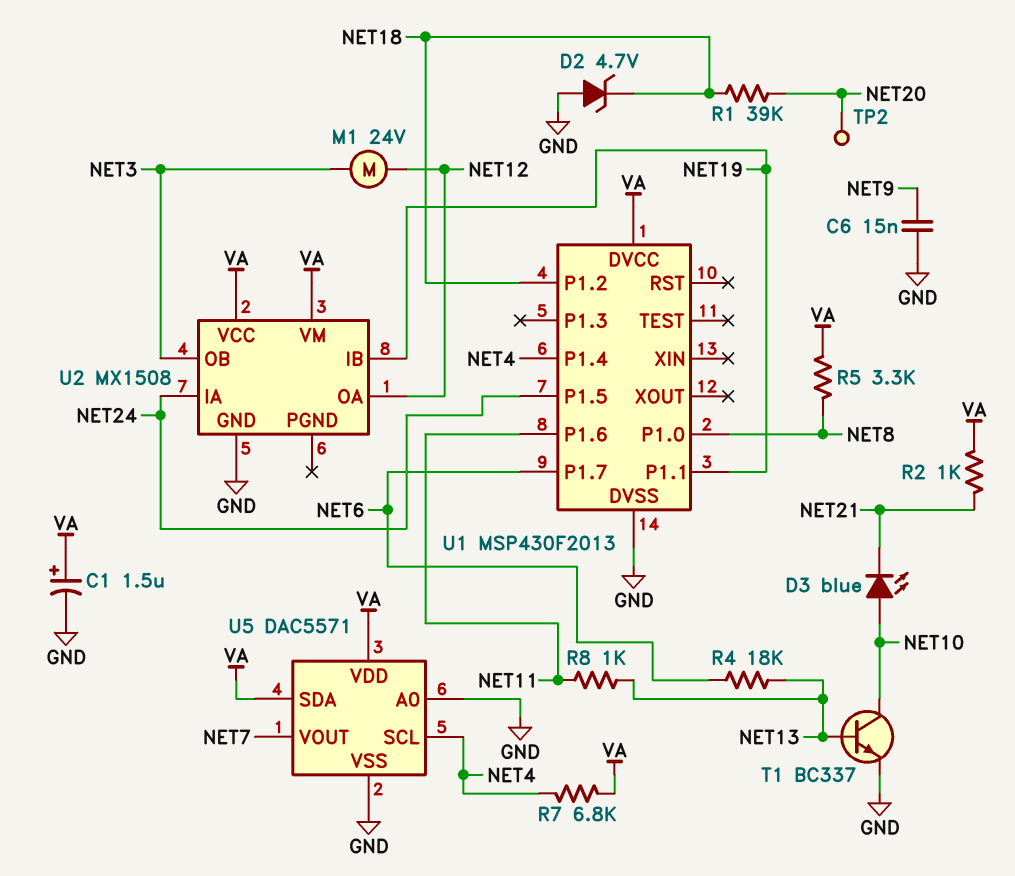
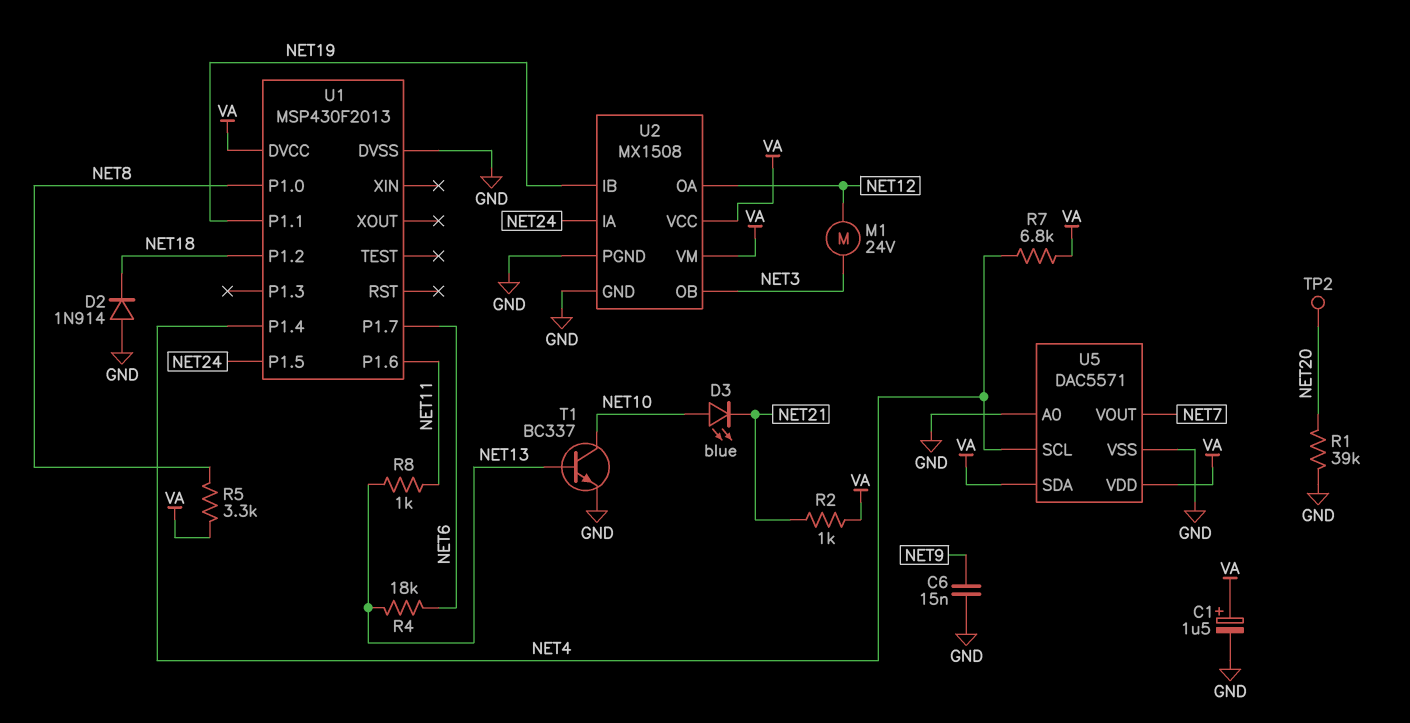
D2: zener 4.7V (A GND, K NET18) -> diode 1N914 (A GND, K NET18)
R1: 39k (NET18, NET20) -> 39k (GND, NET20)
U2 pin PGND: none -> GND

